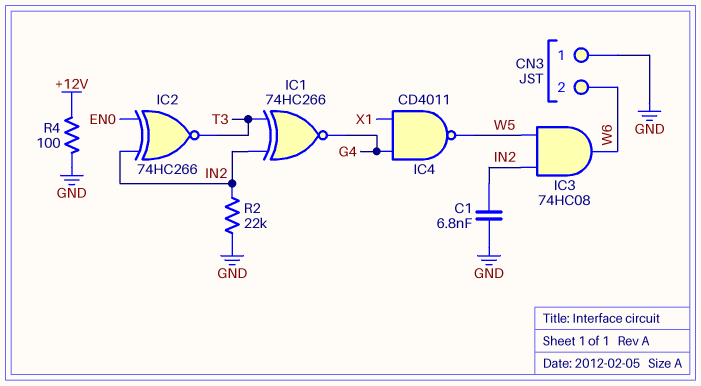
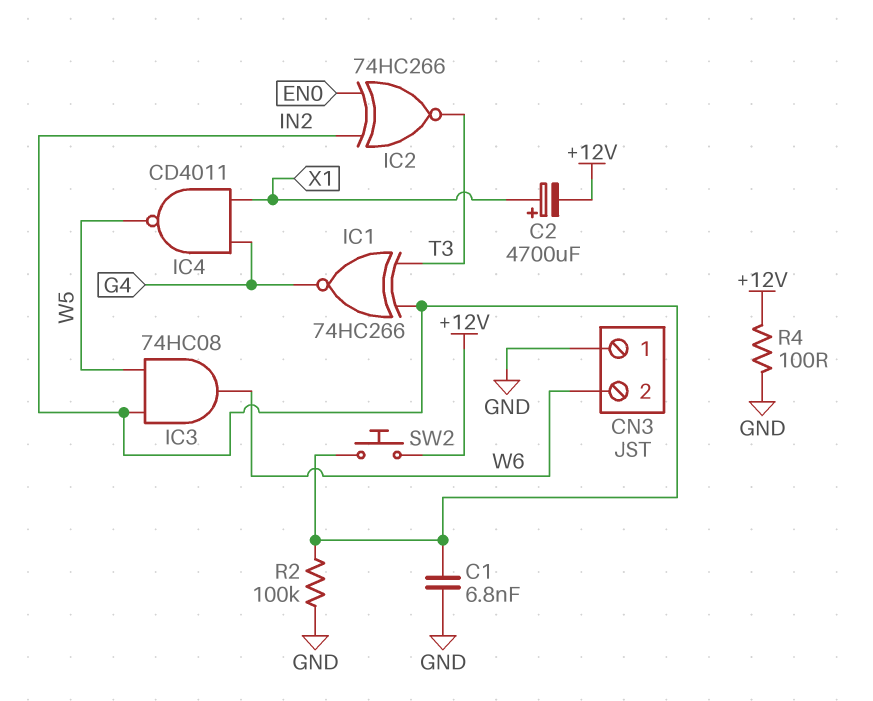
C2: none -> 4700uF (plus X1, minus +12V)
R2: 22k (GND, IN2) -> 100k (GND, IN2)
SW2: none -> button (+12V, IN2)

